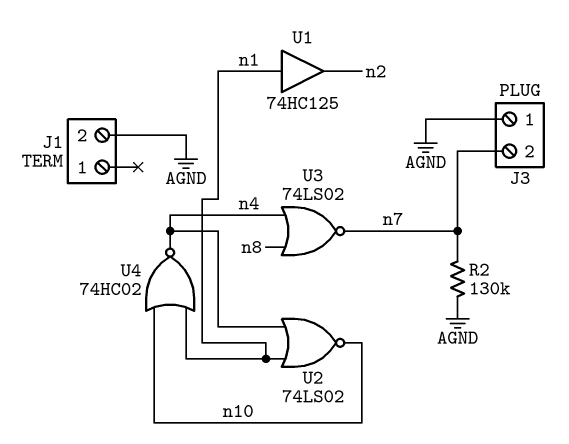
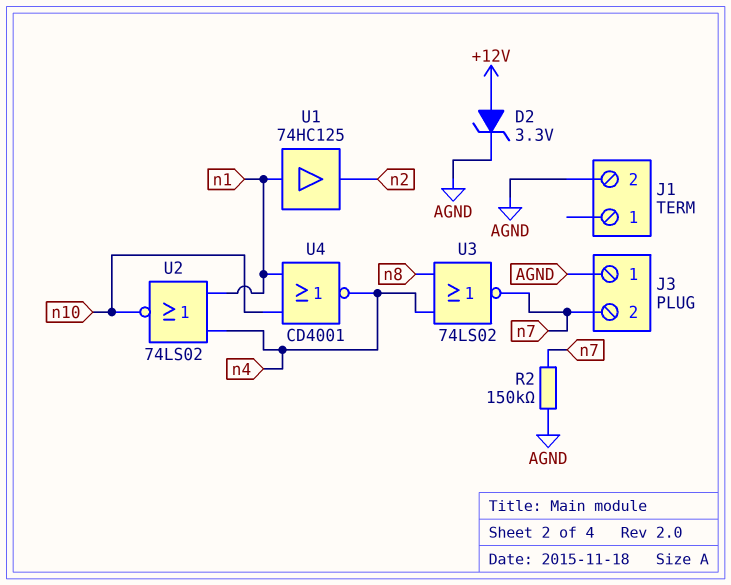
D2: none -> zener 3.3V (A +12V, K AGND)
R2: 130k (AGND, n7) -> 150k (AGND, n7)
U4: NOR 74HC02 (in n1, in n10, out n4) -> NOR CD4001 (in n1, in n10, out n4)

